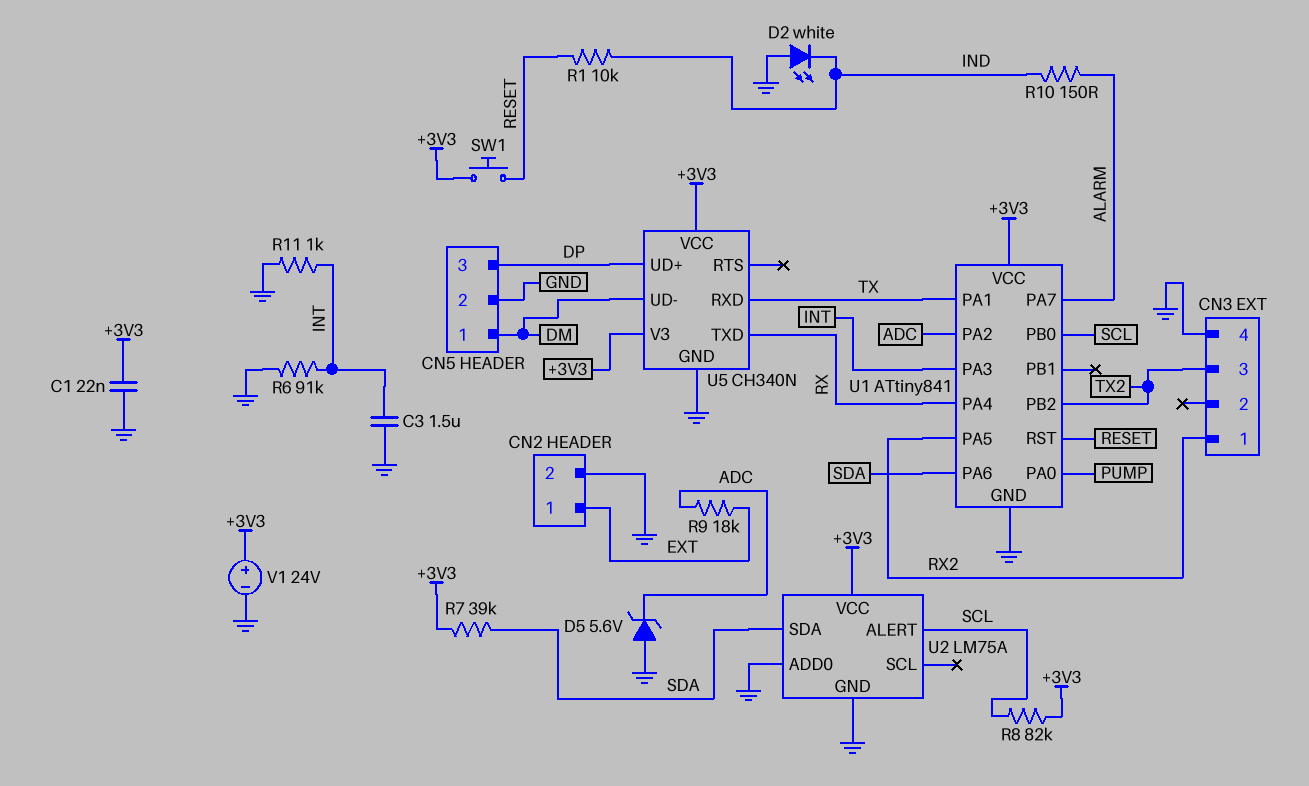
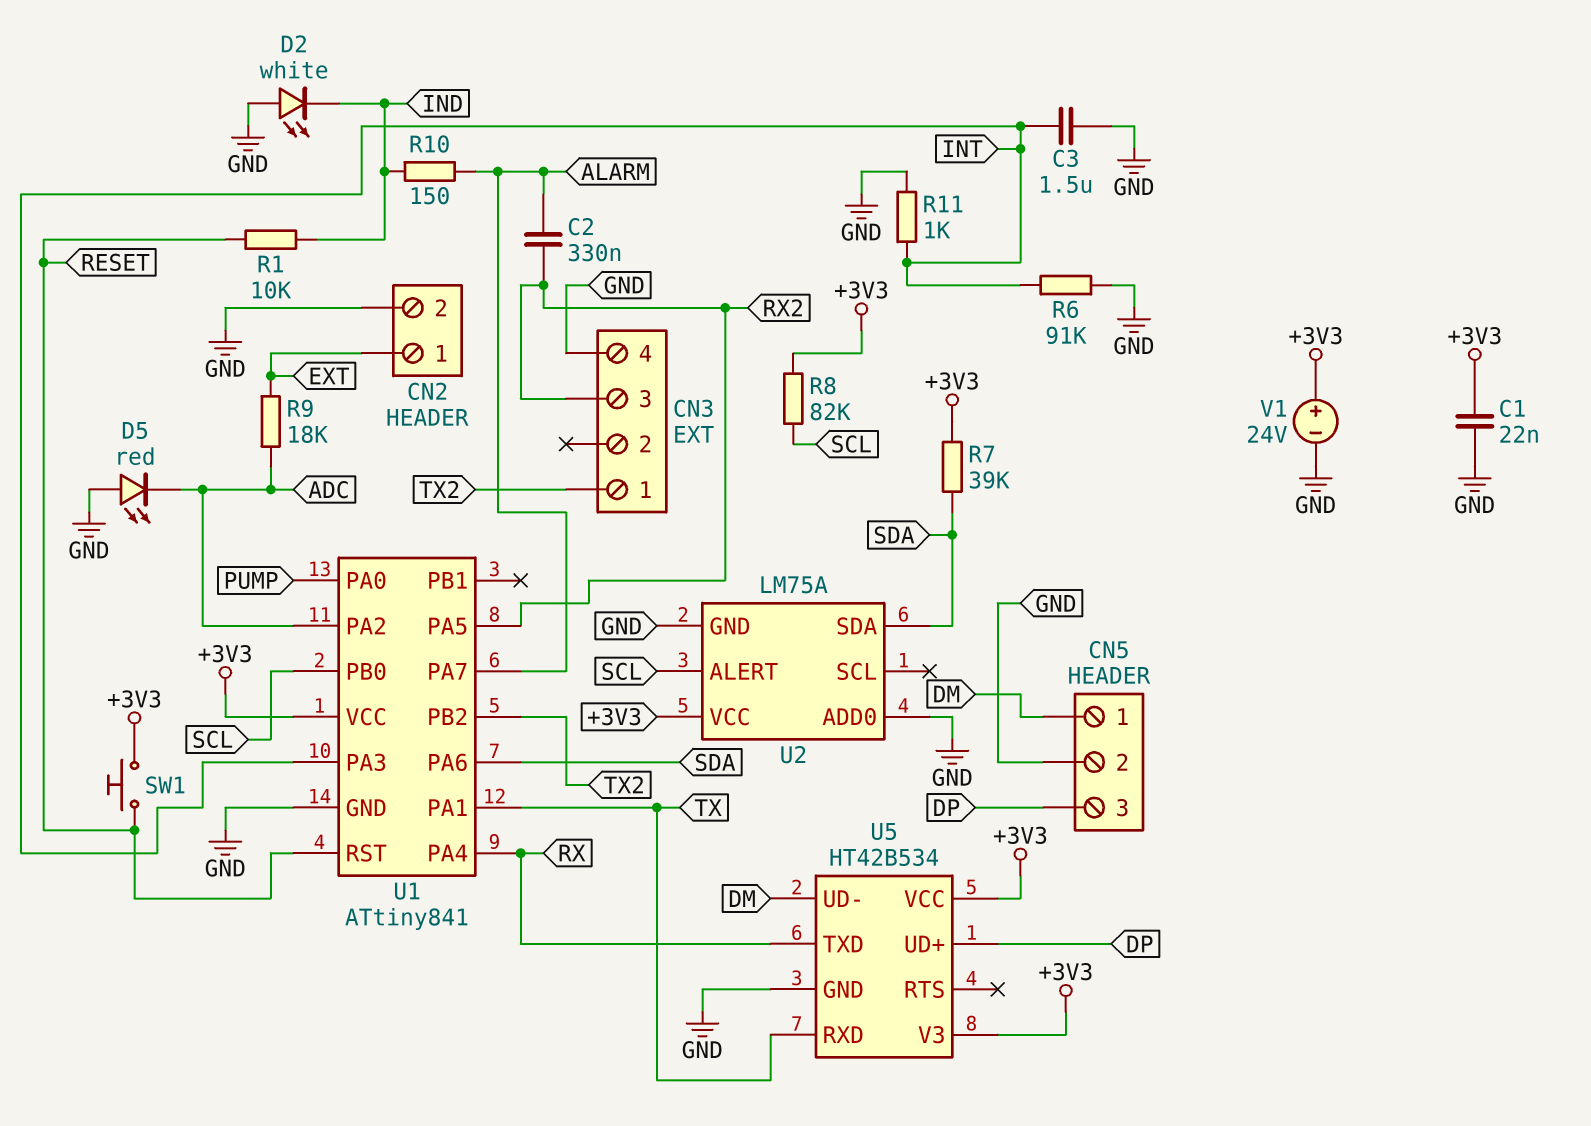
C2: none -> 330nF (ALARM, RX2)
CN3 pin 1: RX2 -> TX2
CN3 pin 3: TX2 -> RX2
D5: zener 5.6V (A GND, K ADC) -> LED red (A GND, K ADC)
U5: CH340N -> HT42B534

